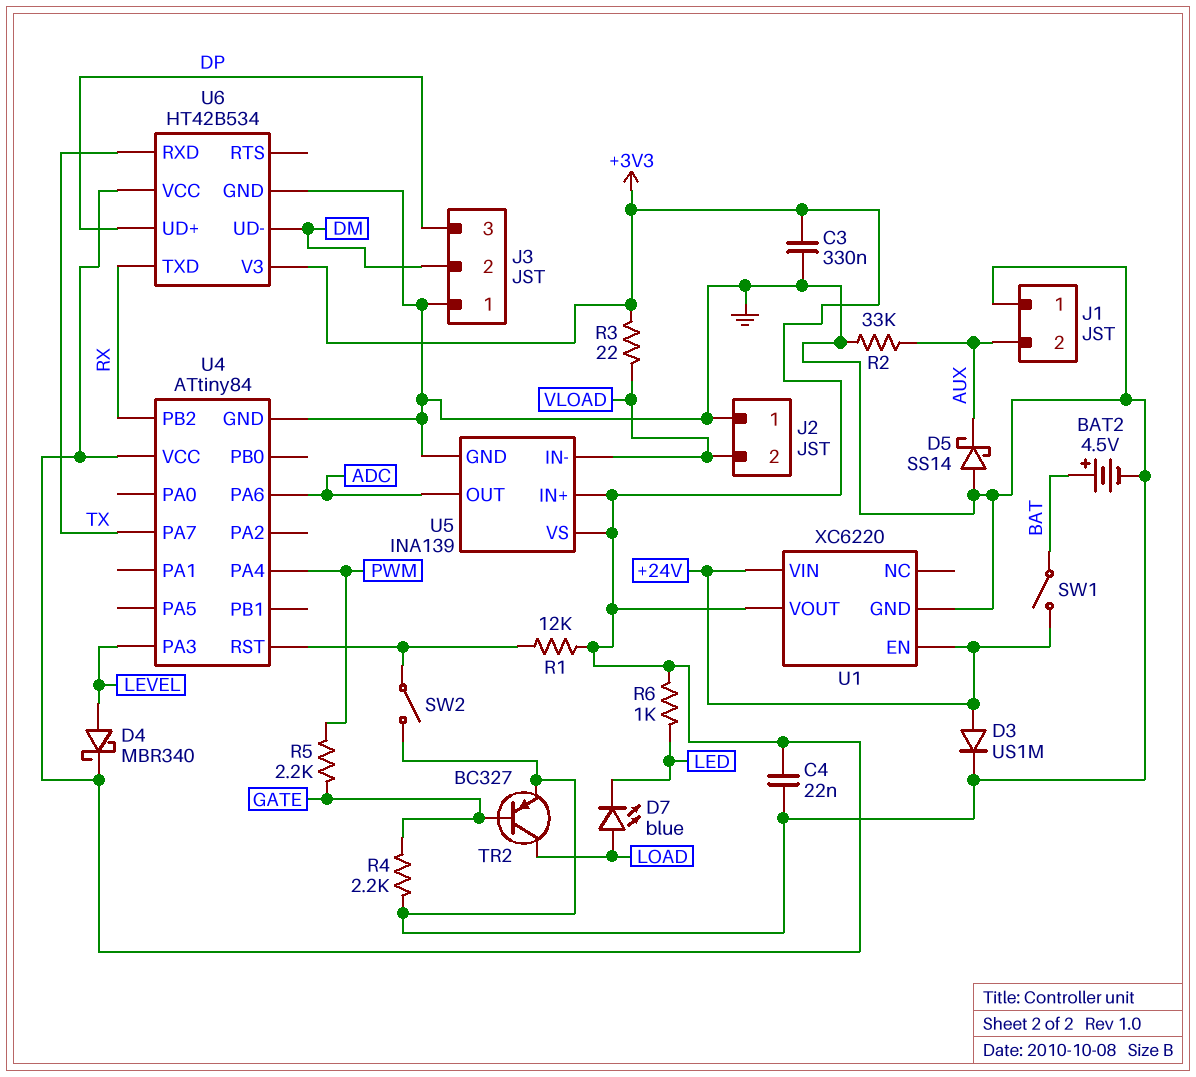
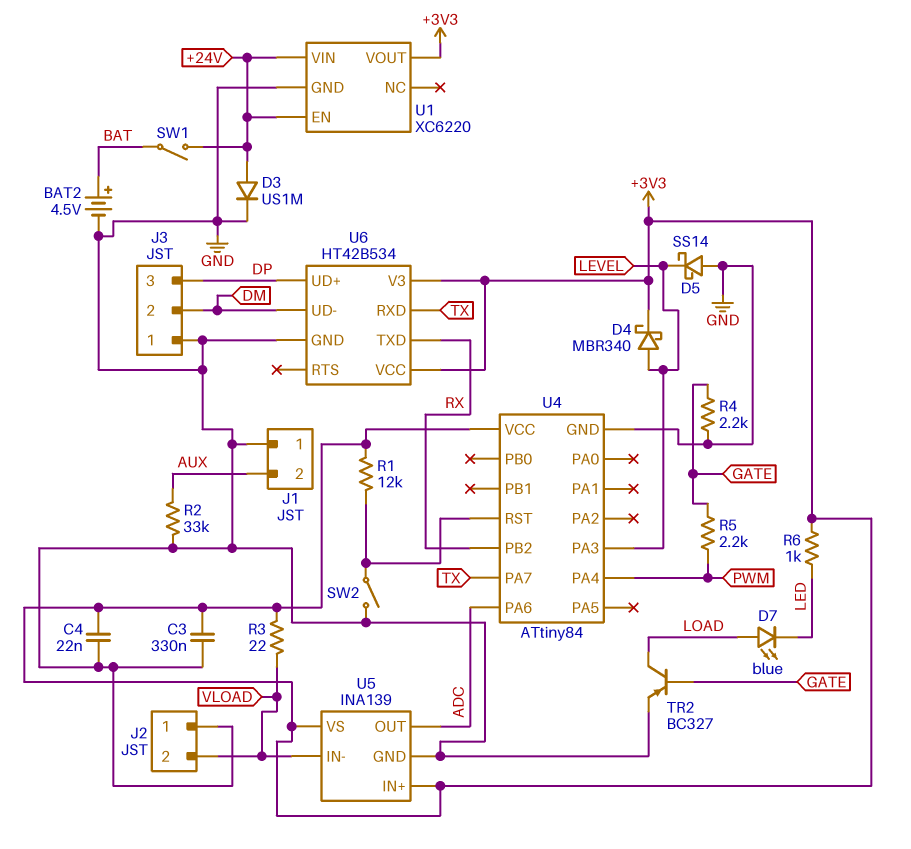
D5: schottky SS14 (A GND, K AUX) -> schottky SS14 (A GND, K LEVEL)

